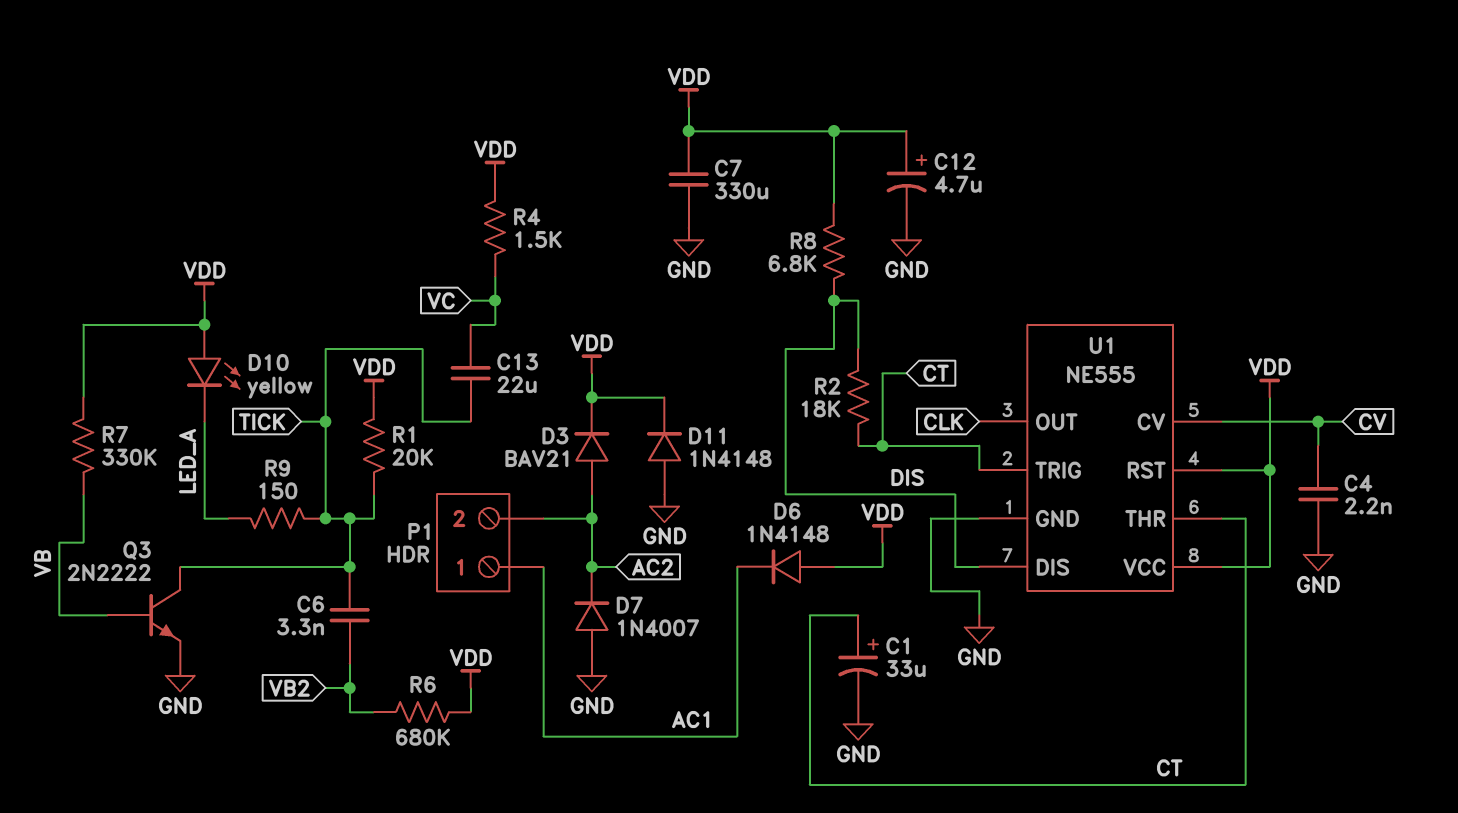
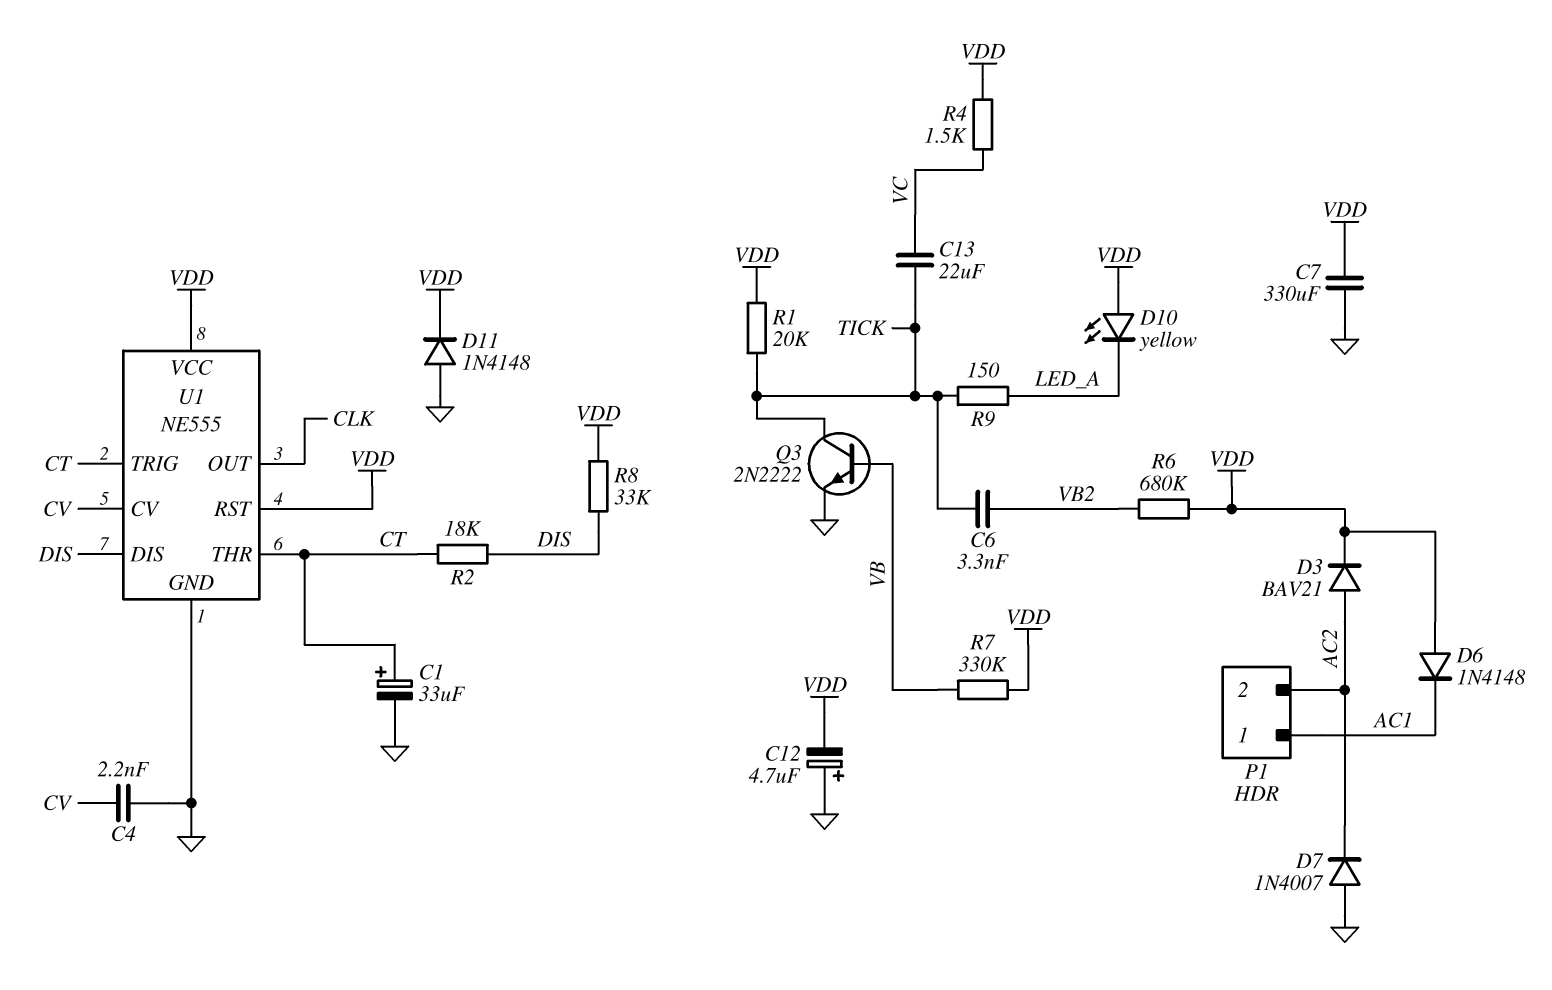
C12: 4.7uF (plus VDD, minus GND) -> 4.7uF (plus GND, minus VDD)
R8: 6.8k (DIS, VDD) -> 33k (DIS, VDD)

